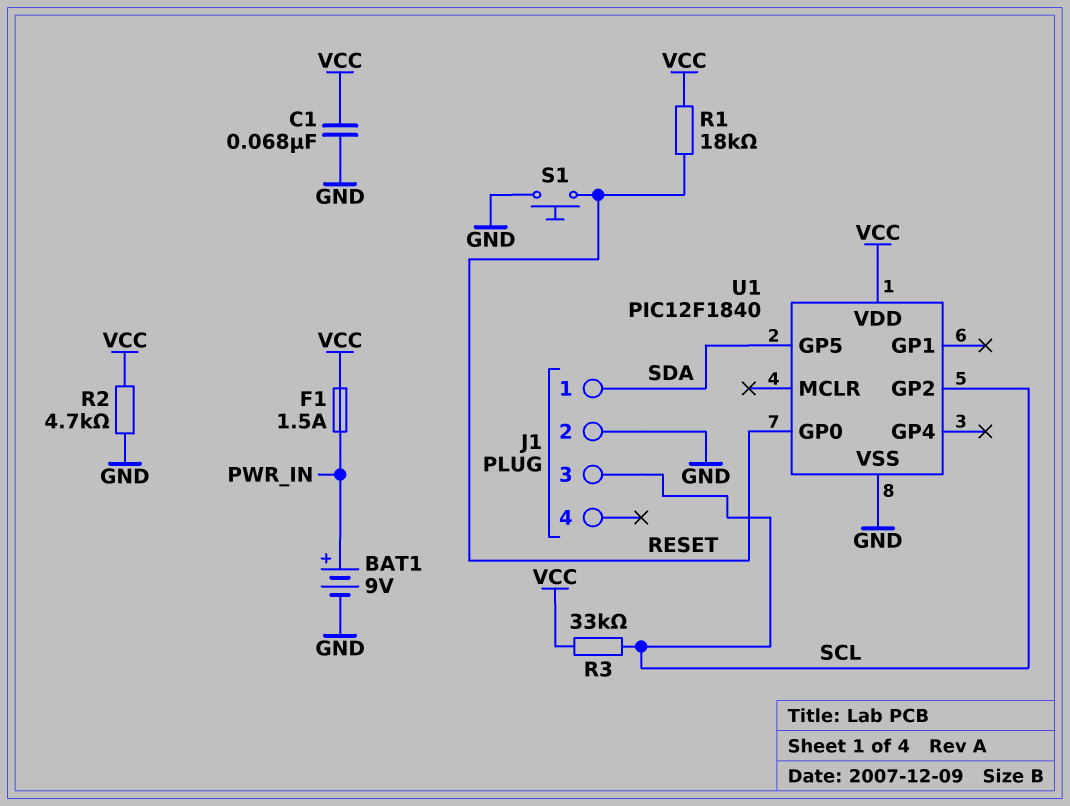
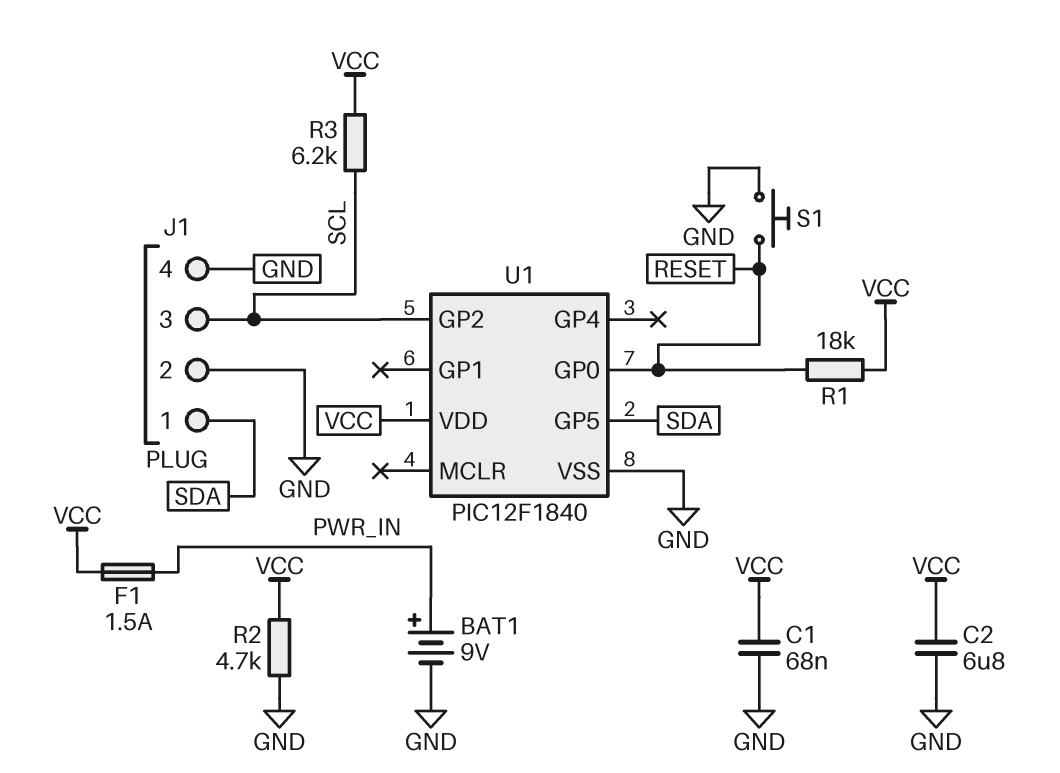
C2: none -> 6.8uF (GND, VCC)
J1 pin 4: none -> GND
R3: 33k (SCL, VCC) -> 6.2k (SCL, VCC)

